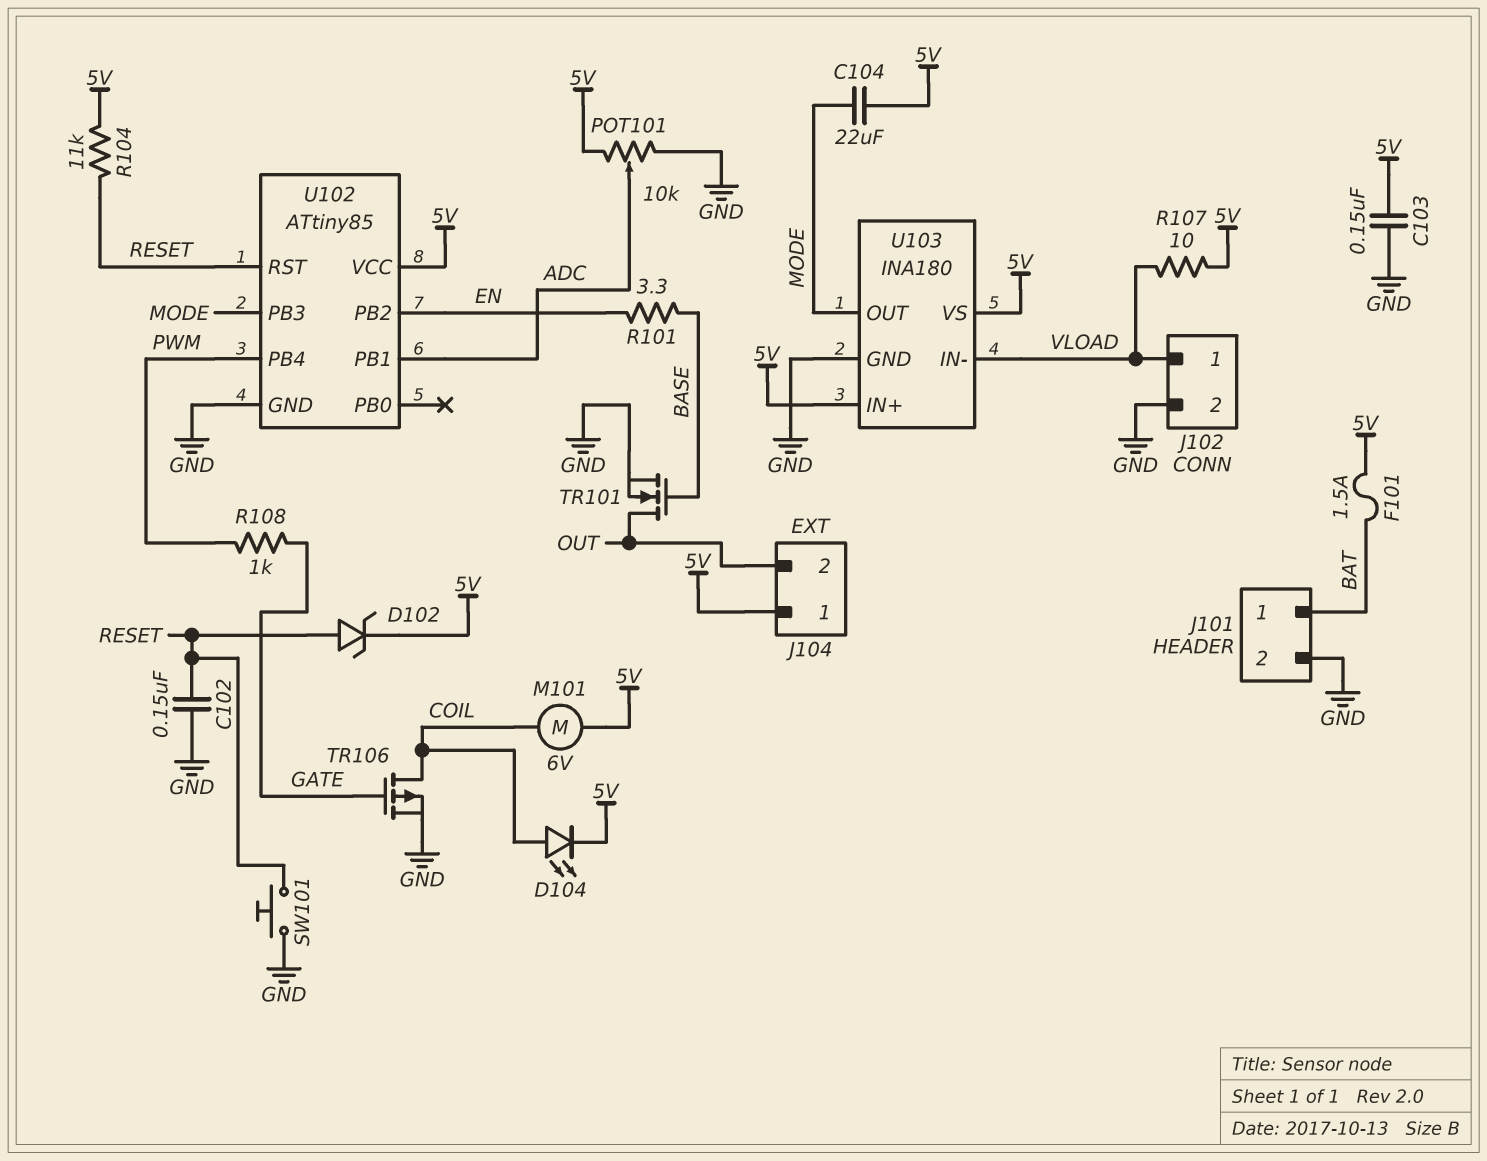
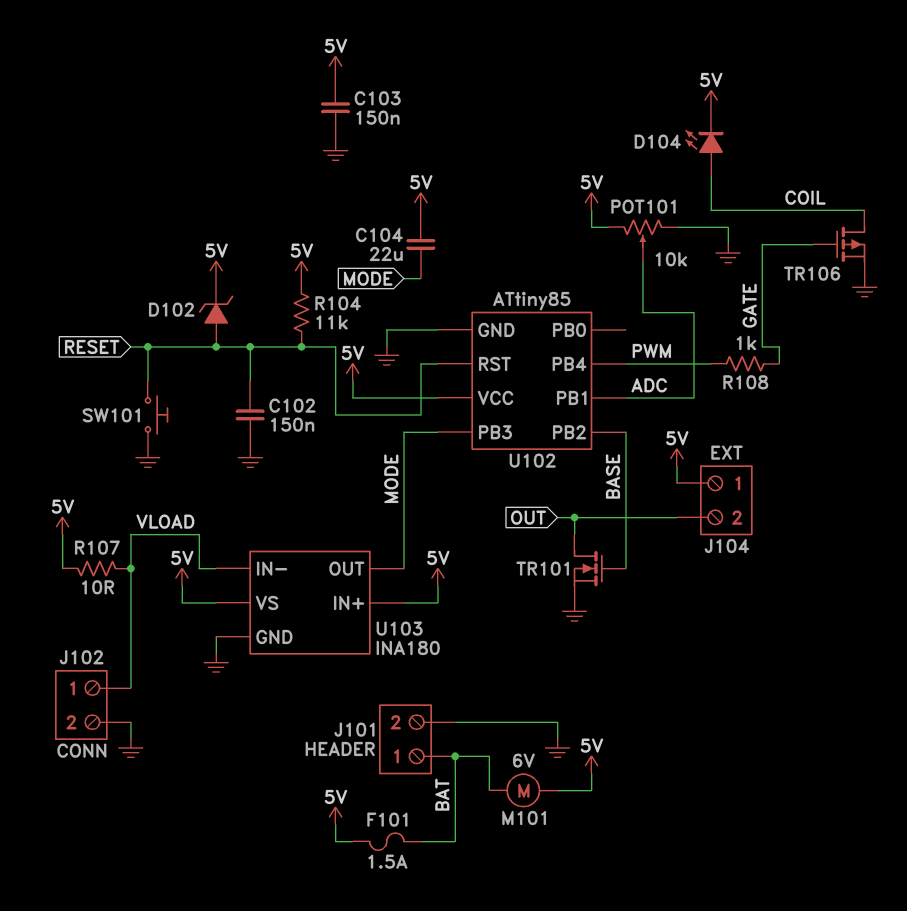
M101: motor 6V (5V, COIL) -> motor 6V (5V, BAT)
R101: 3.3 (BASE, EN) -> none
U102 pin PB2: EN -> BASE

